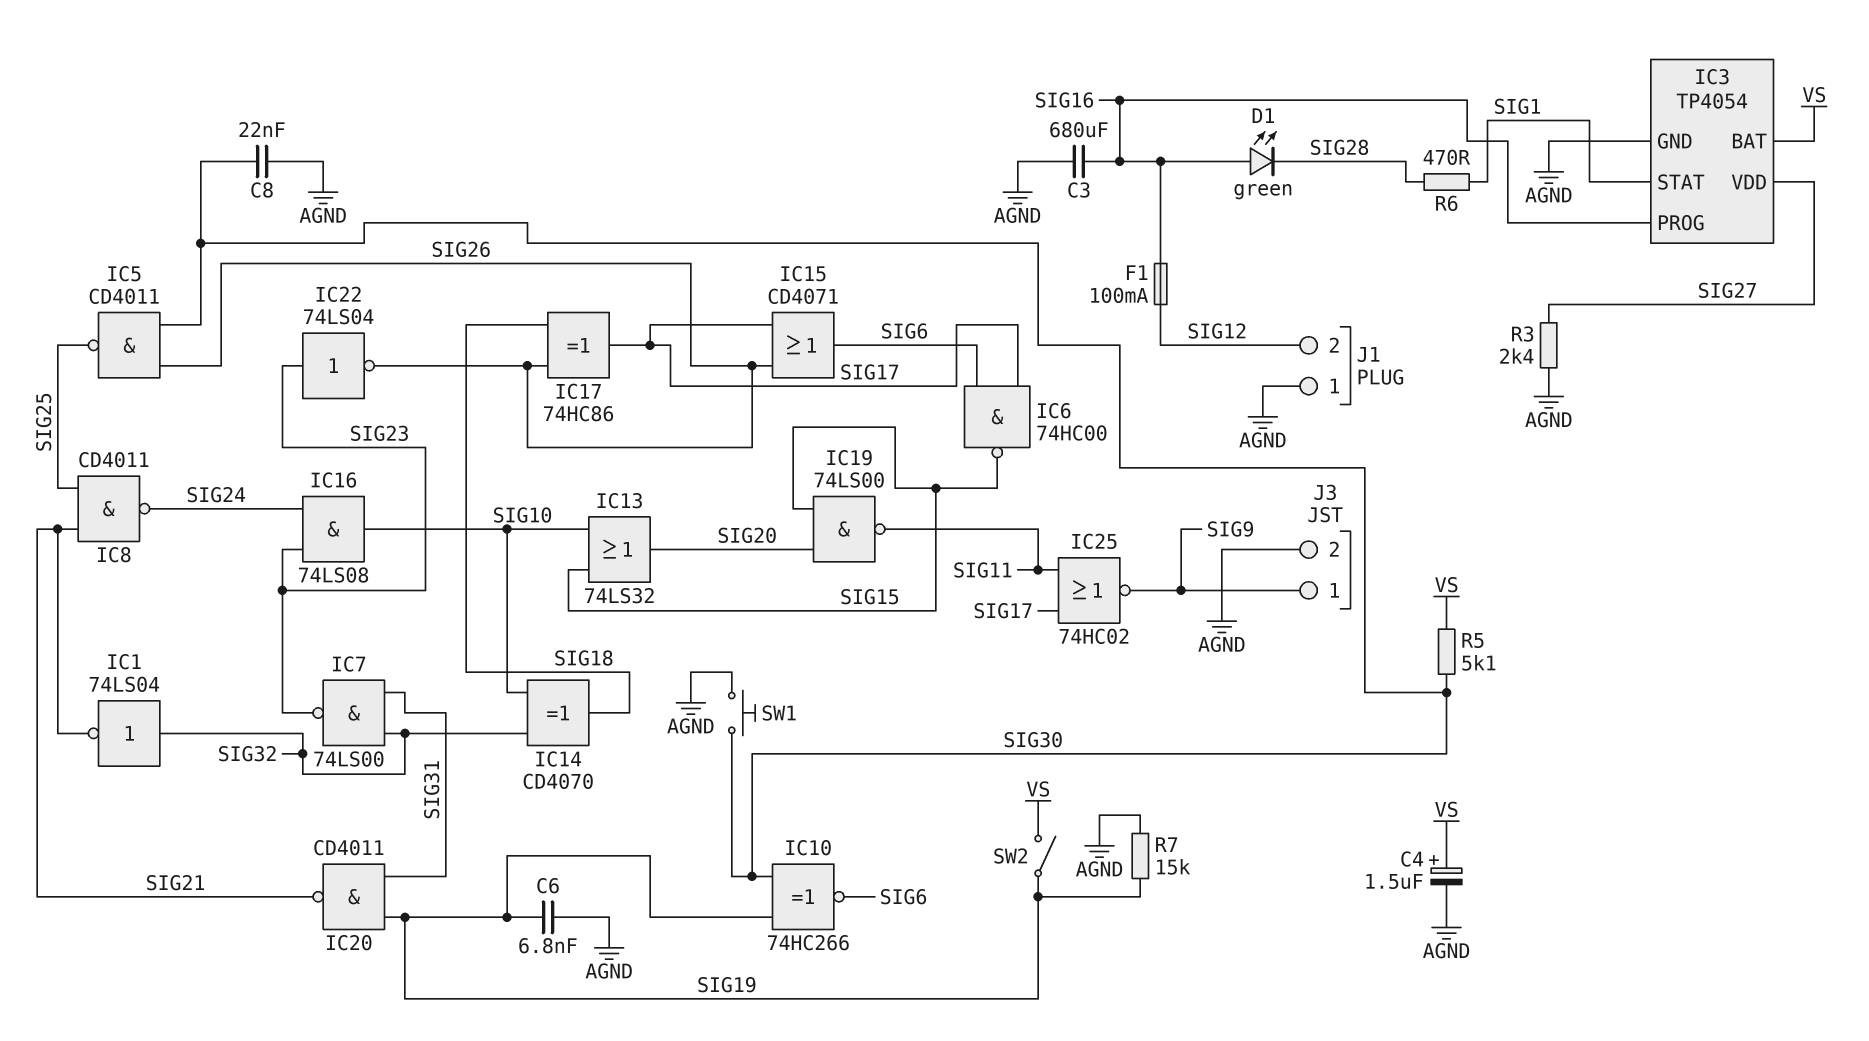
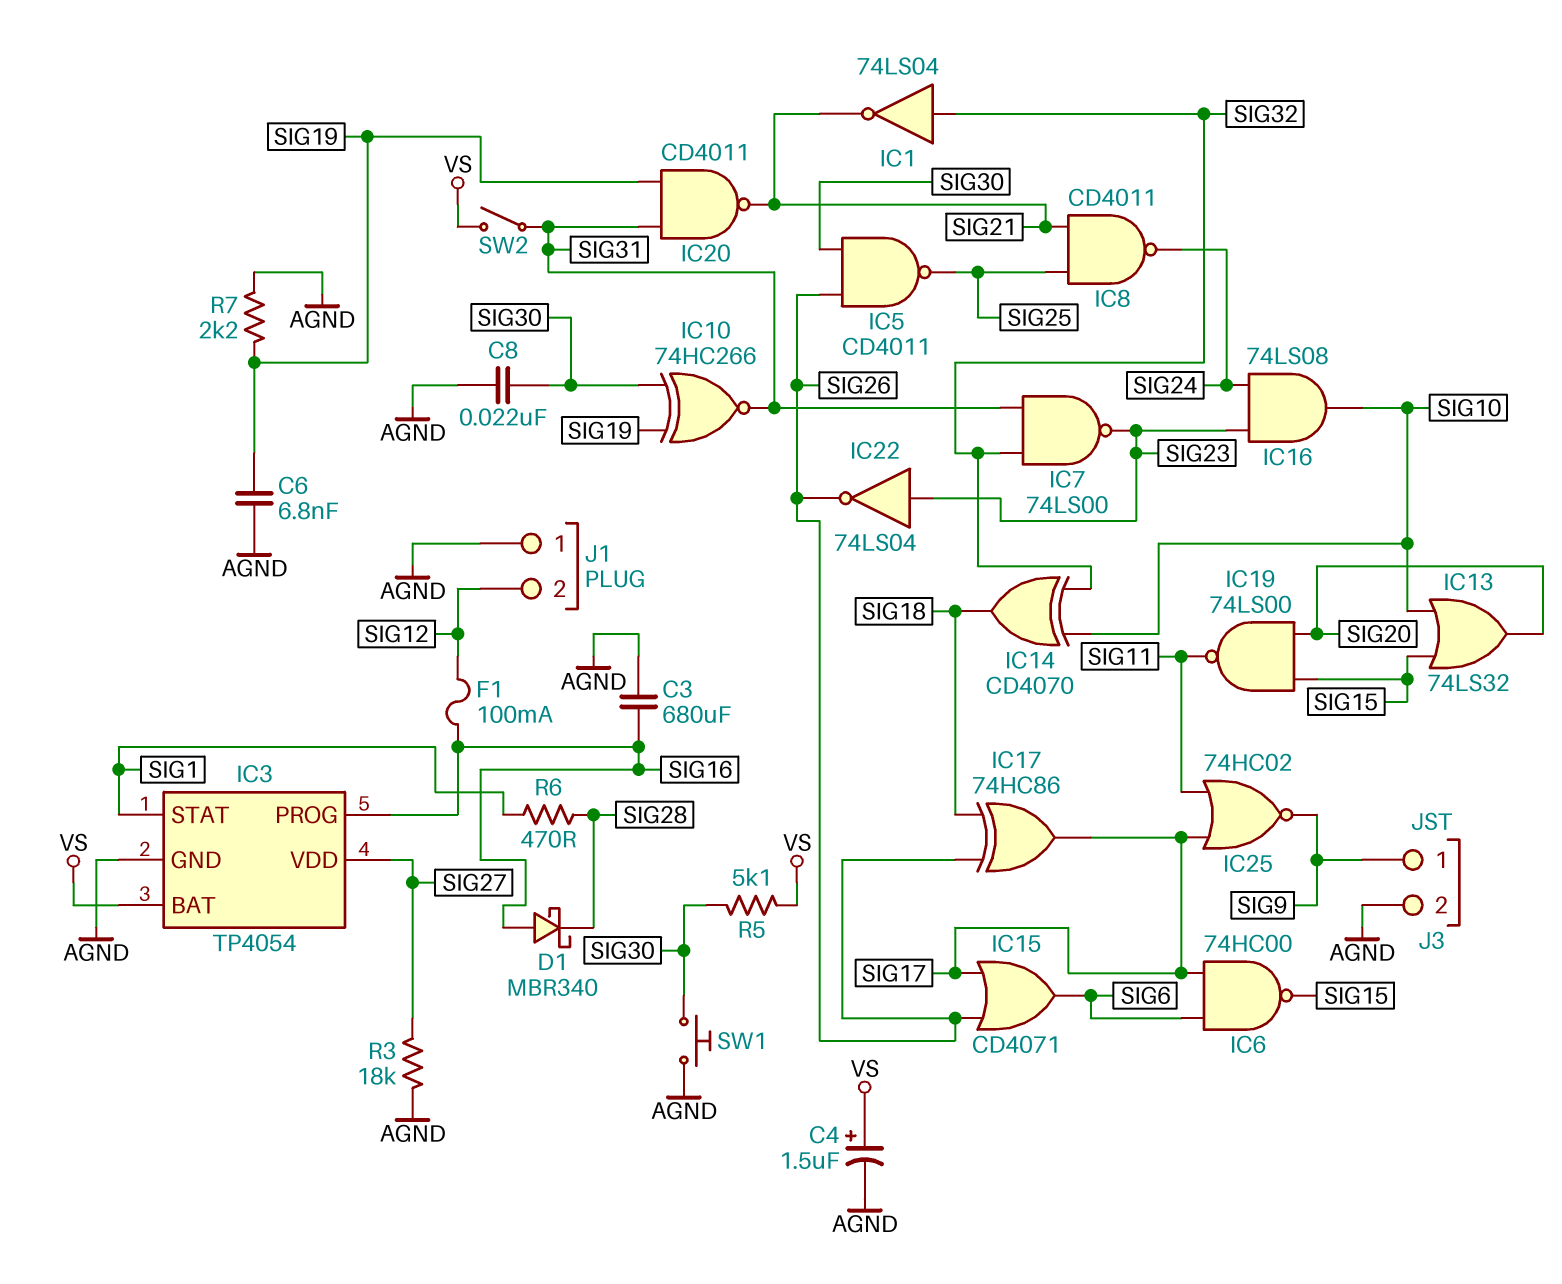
D1: LED green (A SIG16, K SIG28) -> schottky MBR340 (A SIG16, K SIG28)
IC10: XNOR 74HC266 (in SIG19, in SIG30, out SIG6) -> XNOR 74HC266 (in SIG19, in SIG30, out SIG31)
R3: 2.4k (AGND, SIG27) -> 18k (AGND, SIG27)
R7: 15k (AGND, SIG19) -> 2.2k (AGND, SIG19)
SW2: switch (SIG19, VS) -> switch (SIG31, VS)

